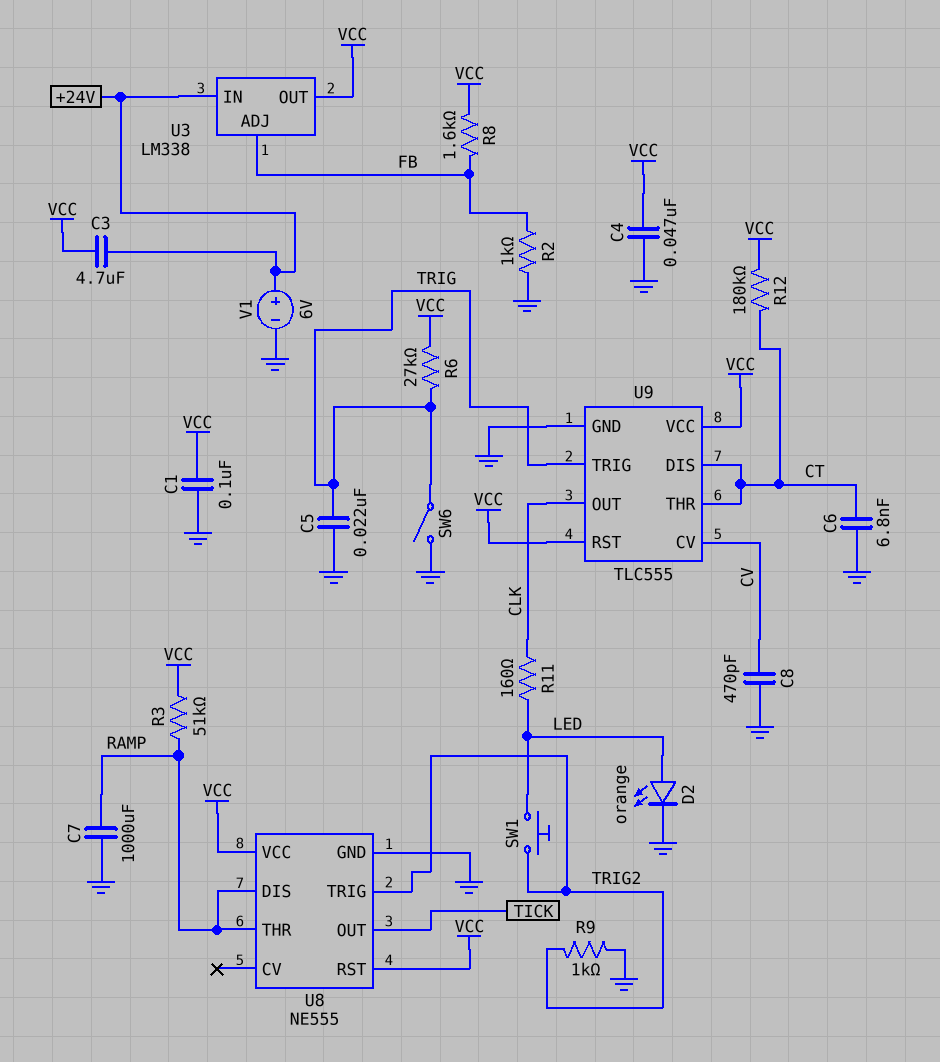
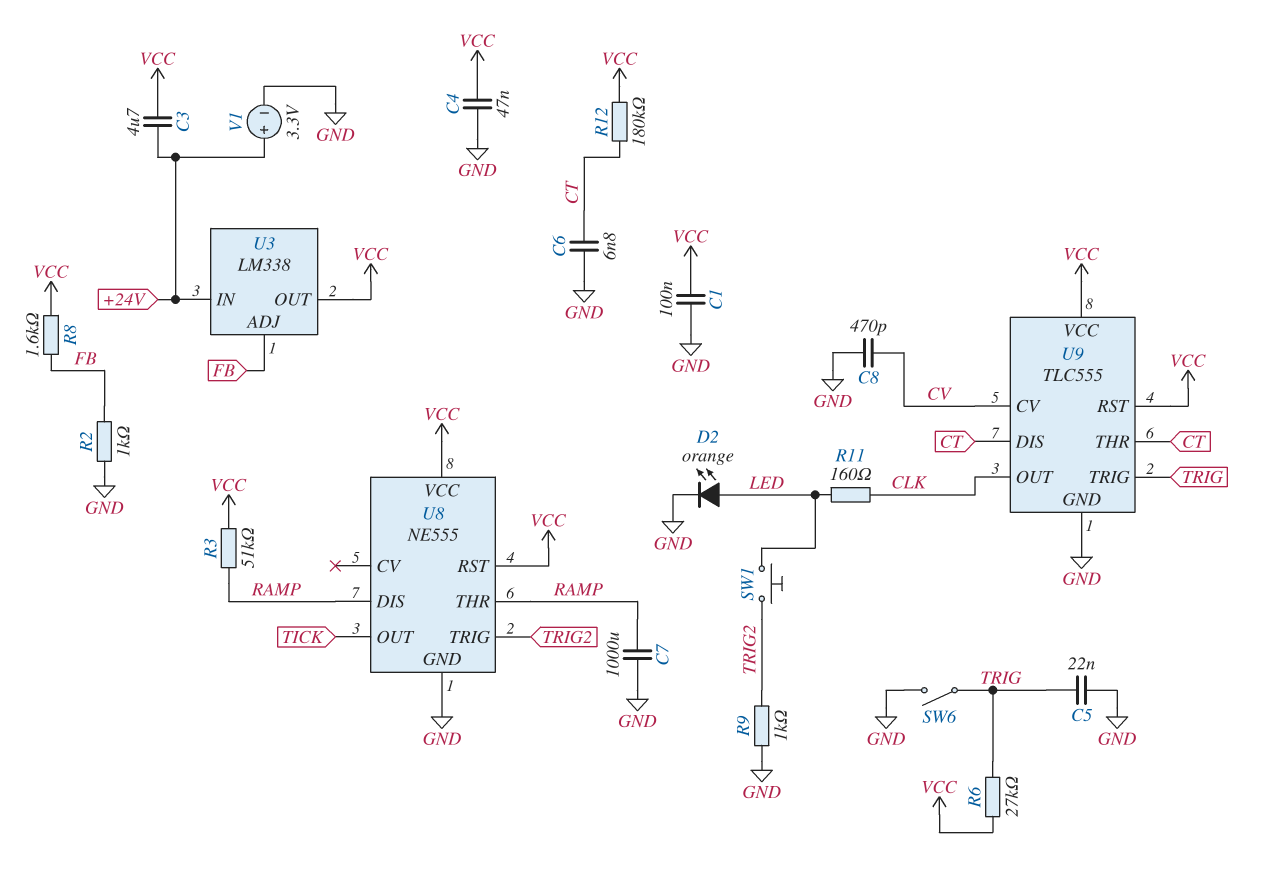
V1: 6V (plus +24V, minus GND) -> 3.3V (plus +24V, minus GND)

